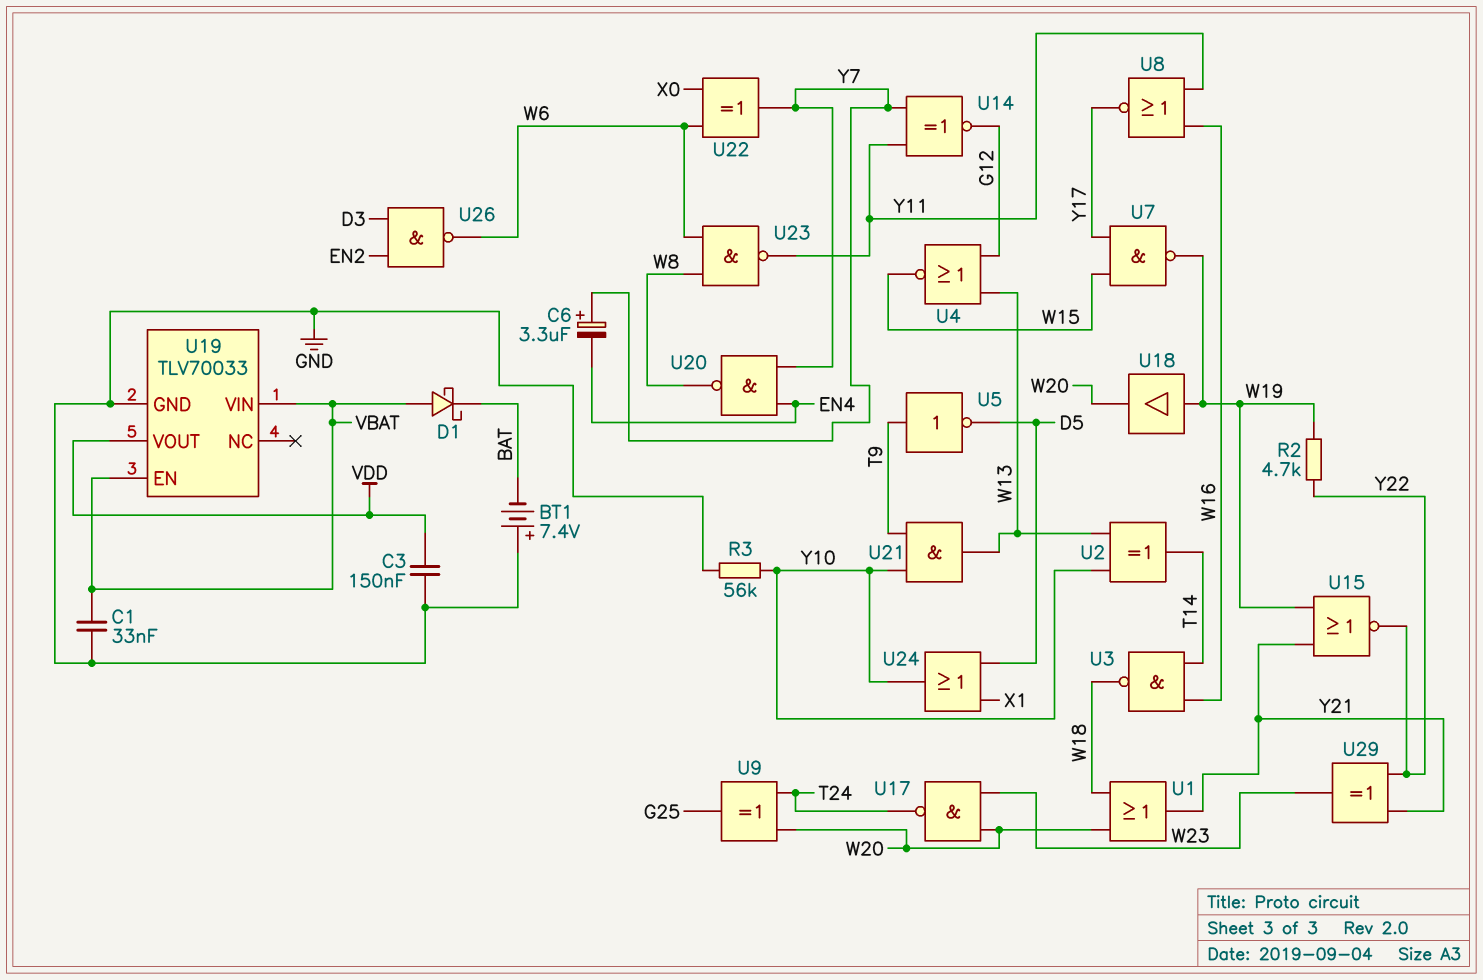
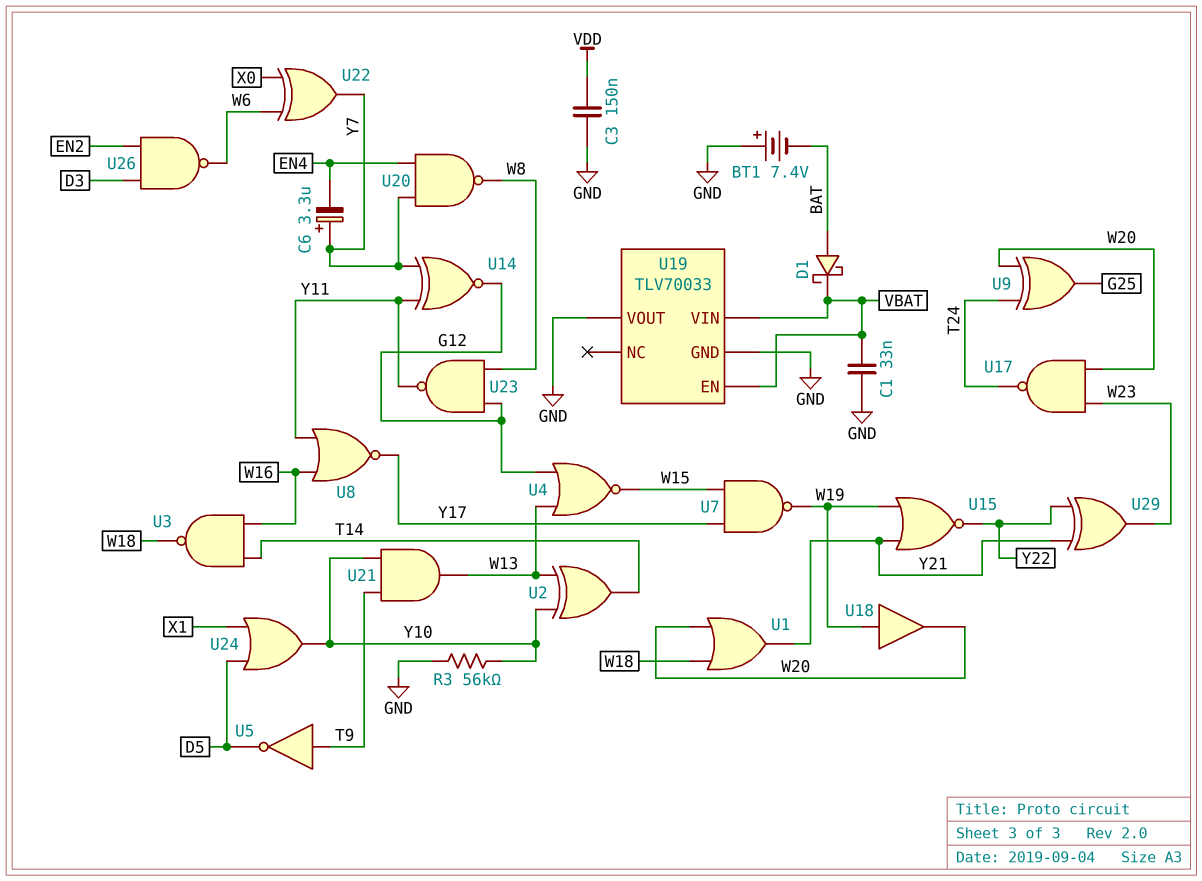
D1: schottky (A VBAT, K BAT) -> schottky (A BAT, K VBAT)
R2: 4.7k (W19, Y22) -> none
U19 pin VOUT: VDD -> GND
U23: NAND (in W6, in W8, out Y11) -> NAND (in G12, in W8, out Y11)

